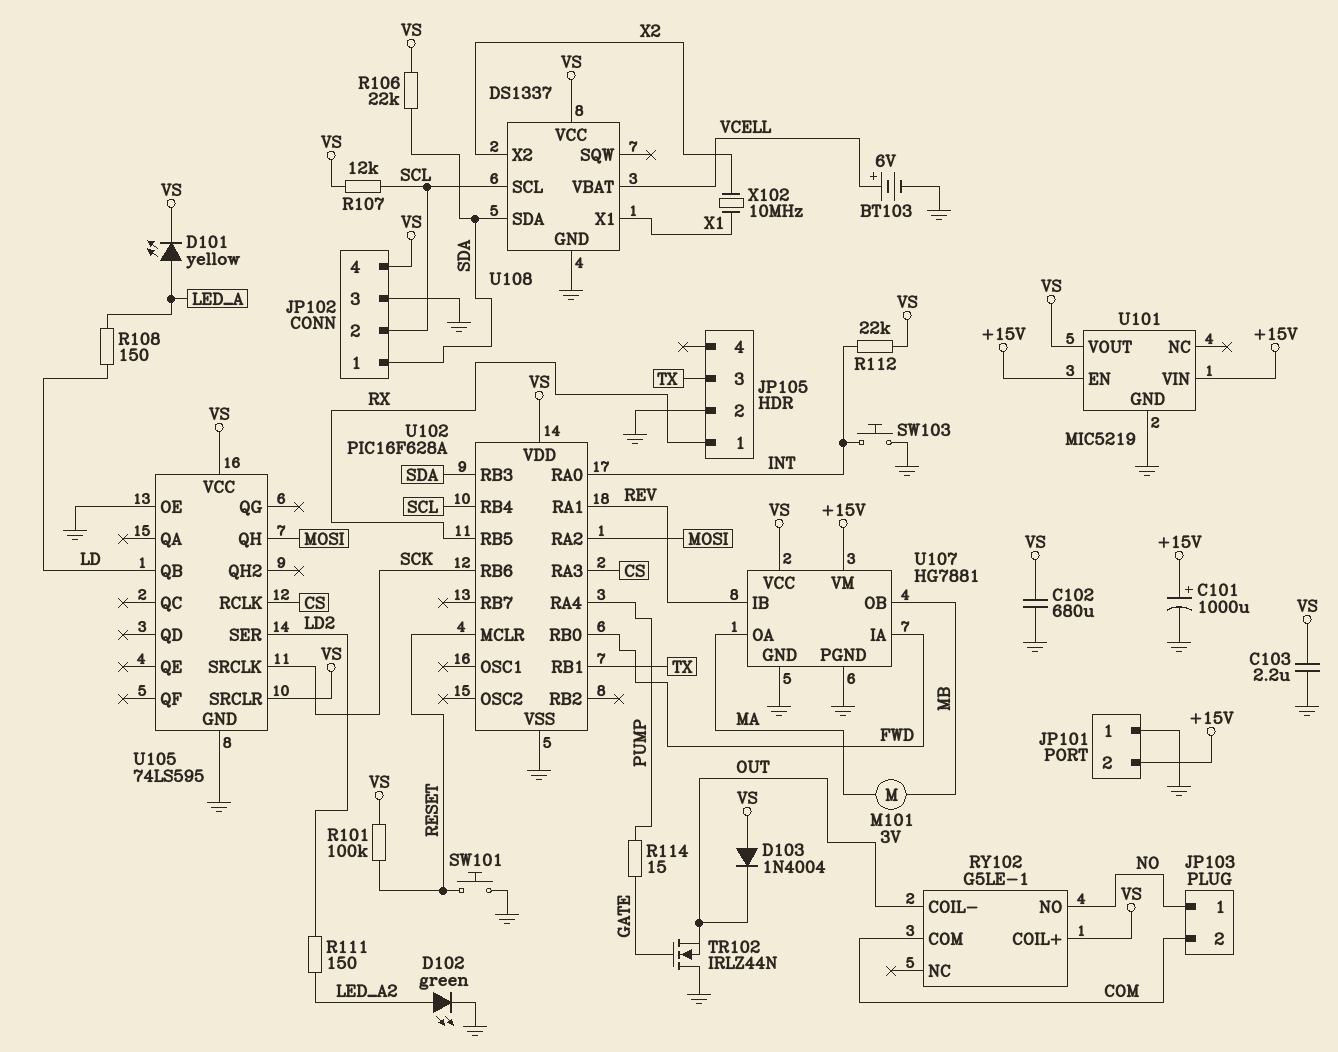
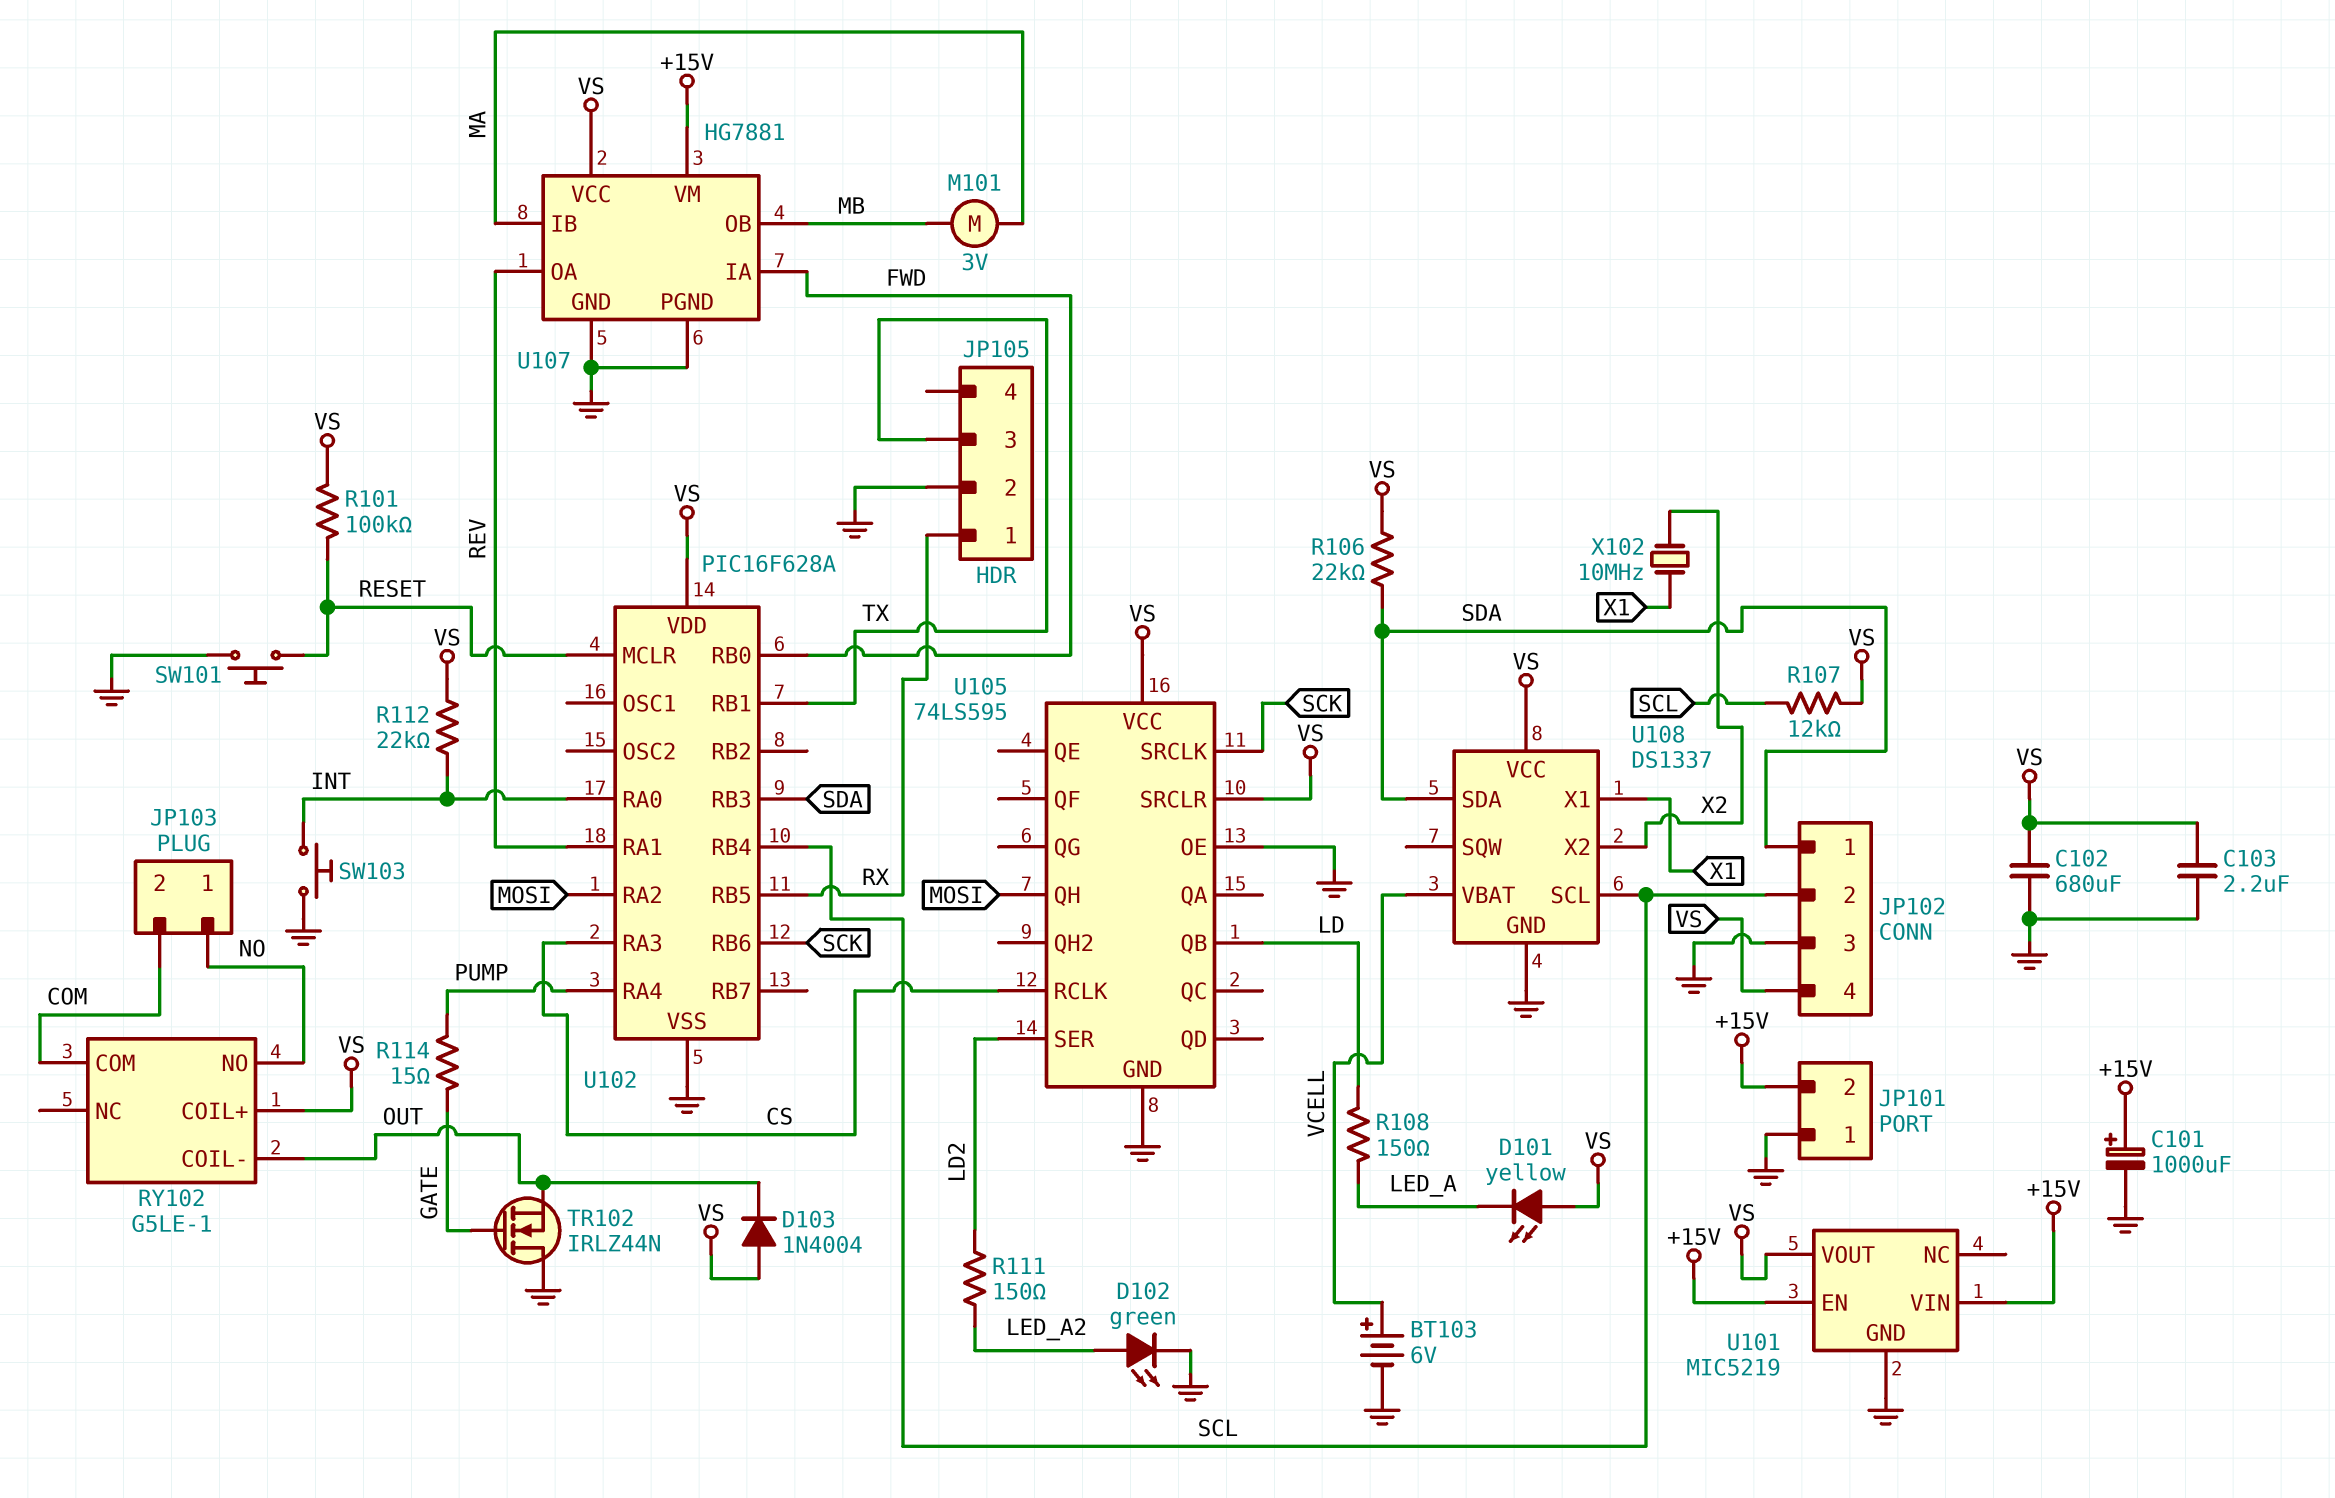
D101: LED yellow (A LED_A, K VS) -> LED yellow (A VS, K LED_A)
U107 pin IB: REV -> MA
U107 pin OA: MA -> REV

